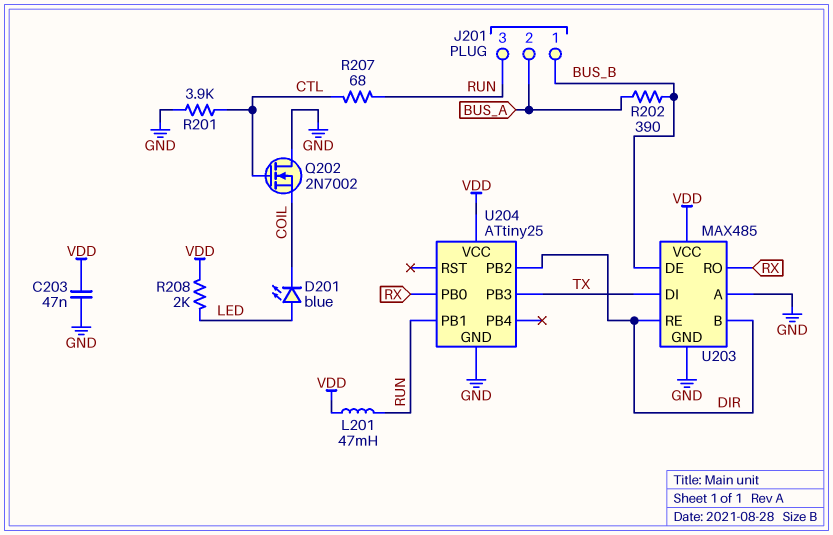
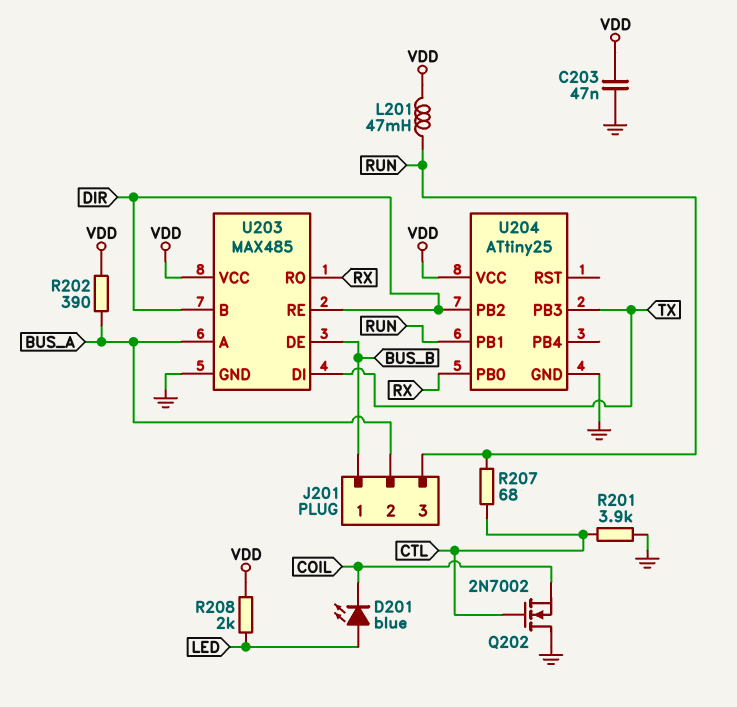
R202: 390 (BUS_A, BUS_B) -> 390 (BUS_A, VDD)
U203 pin A: GND -> BUS_A

